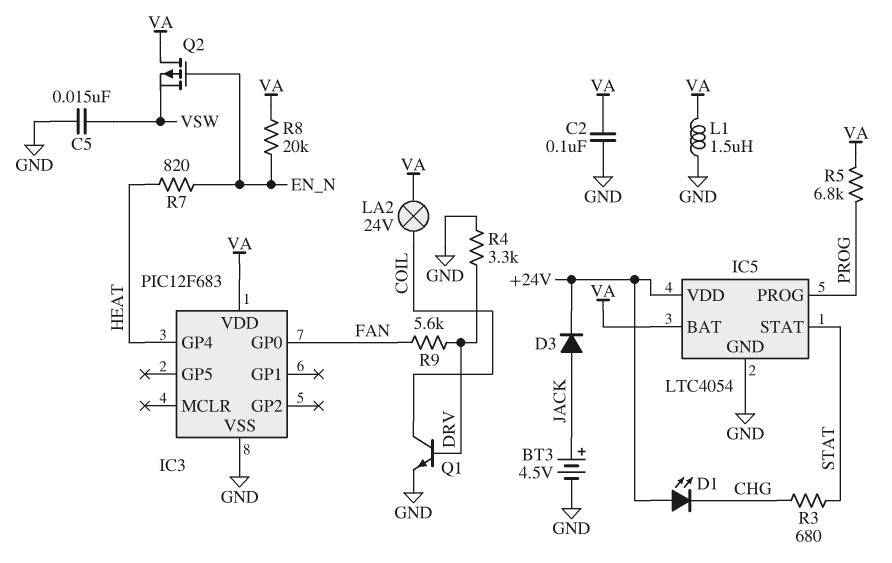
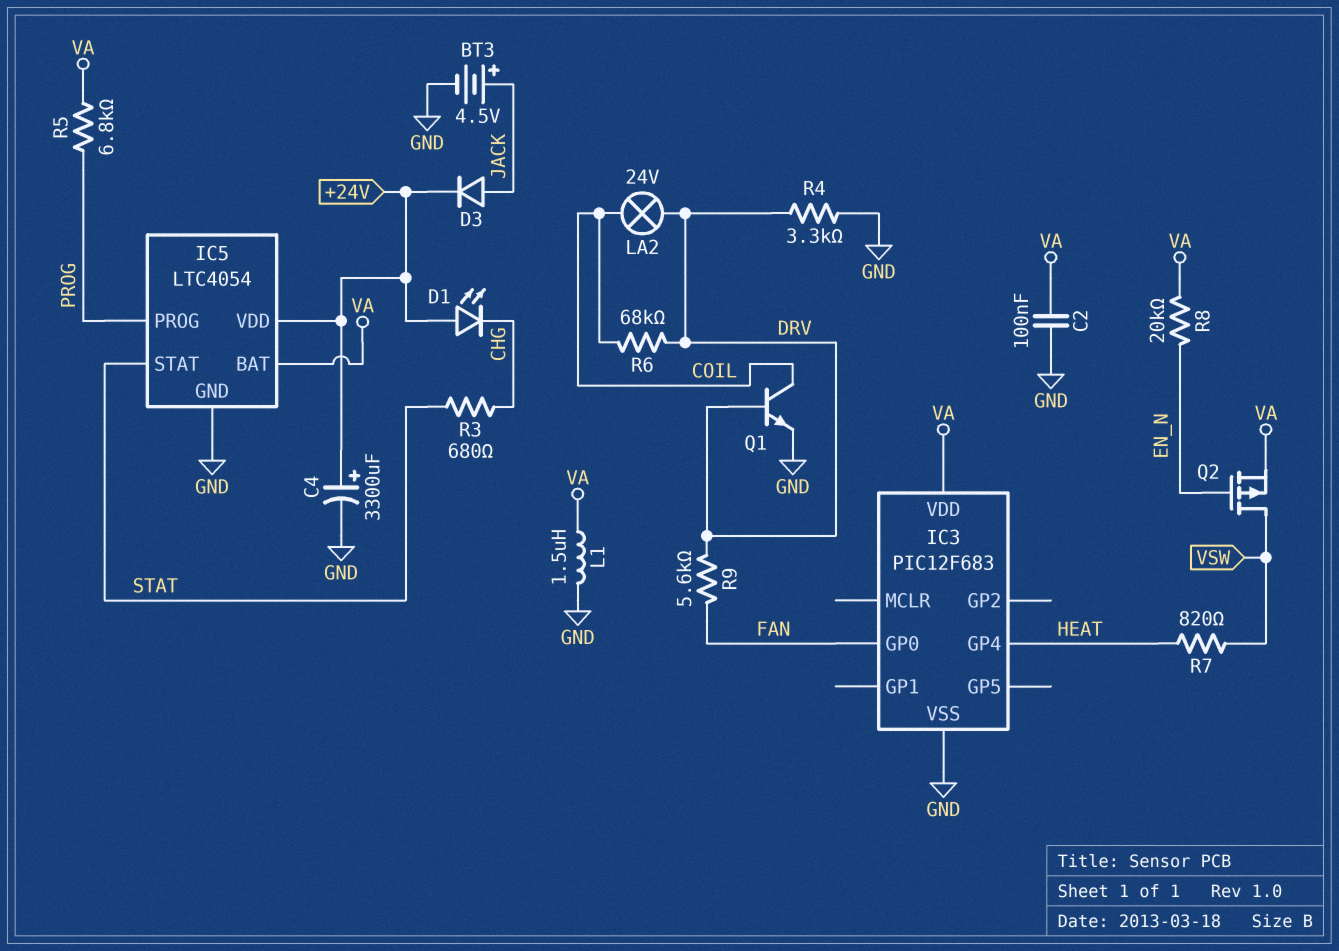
C4: none -> 3300uF (plus +24V, minus GND)
C5: 15nF (GND, VSW) -> none
LA2: lamp 24V (COIL, VA) -> lamp 24V (COIL, DRV)
Q2: PMOS (G EN_N, D VA, S VSW) -> PMOS (G EN_N, D VSW, S VA)
R6: none -> 68k (COIL, DRV)
R7: 820 (EN_N, HEAT) -> 820 (HEAT, VSW)

